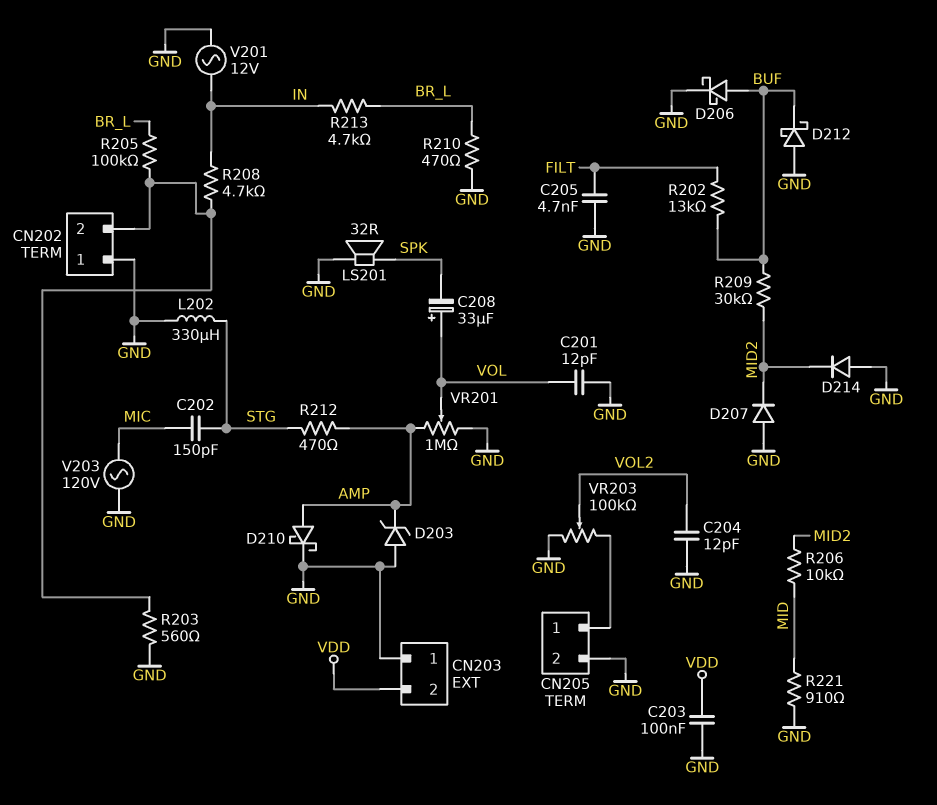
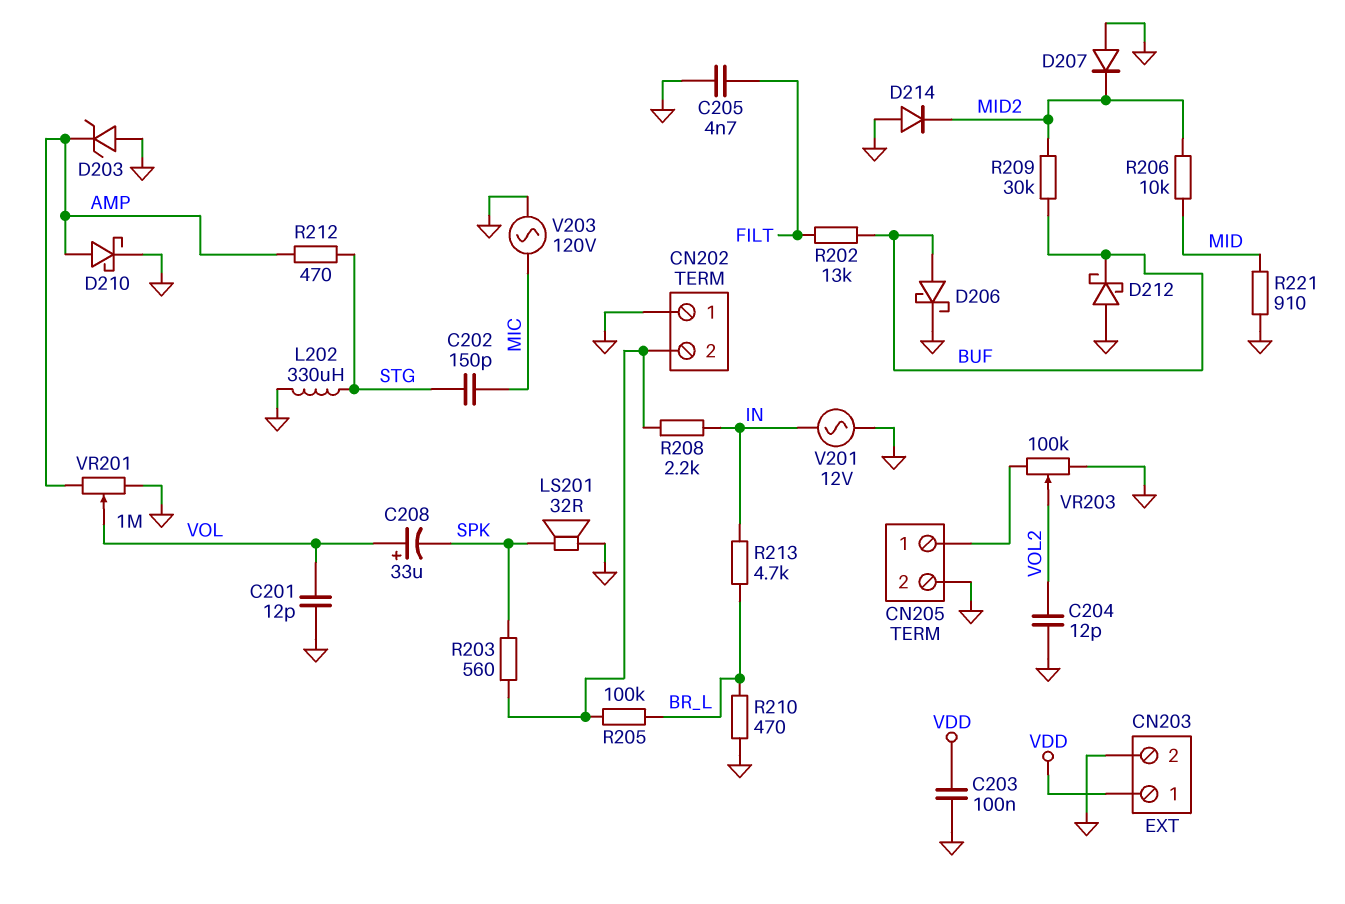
CN203 pin 1: GND -> VDD
CN203 pin 2: VDD -> GND
R203: 560 (CN202/2, GND) -> 560 (CN202/2, SPK)
R208: 4.7k (CN202/2, IN) -> 2.2k (CN202/2, IN)

